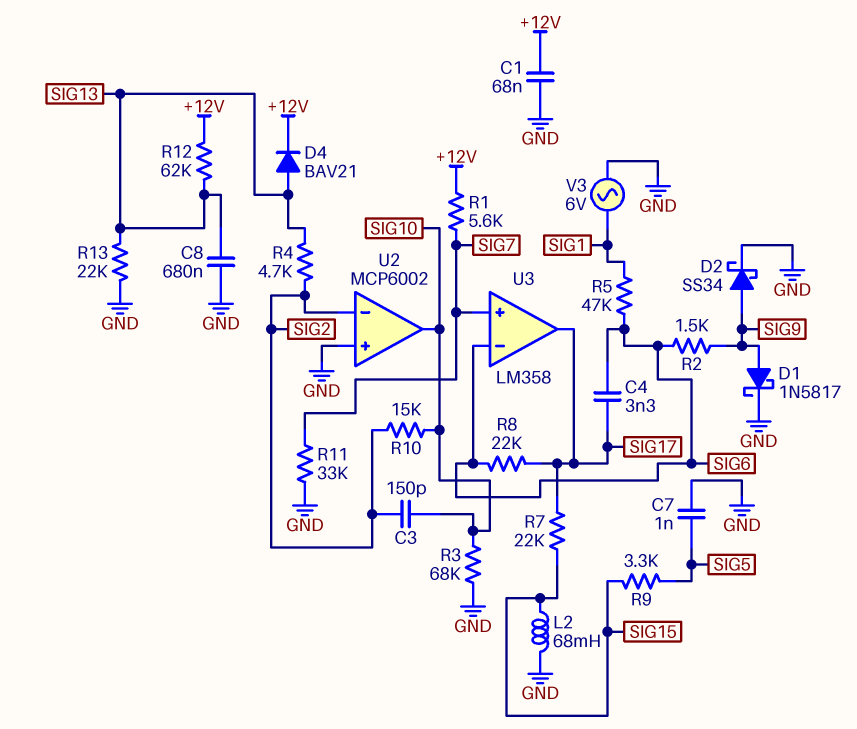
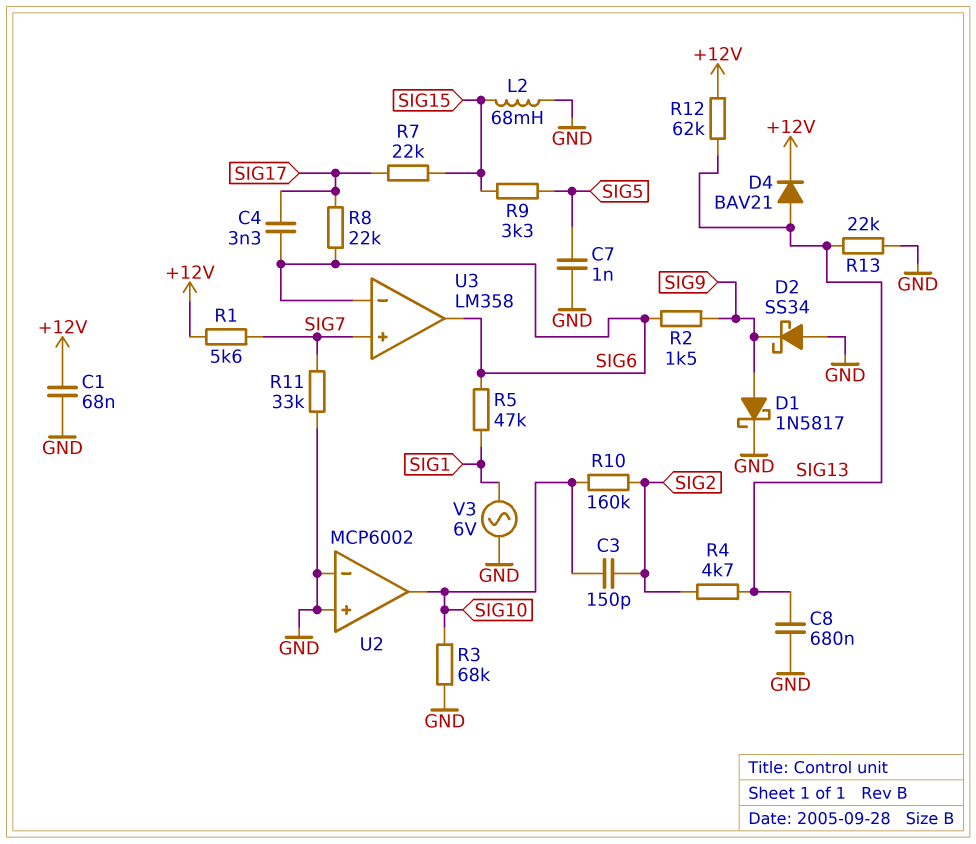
D2: schottky SS34 (A SIG9, K GND) -> schottky SS34 (A GND, K SIG9)
R10: 15k (SIG2, SIG10) -> 160k (SIG2, SIG10)
U2 pin in-: SIG2 -> GND
U3 pin out: SIG17 -> SIG6

